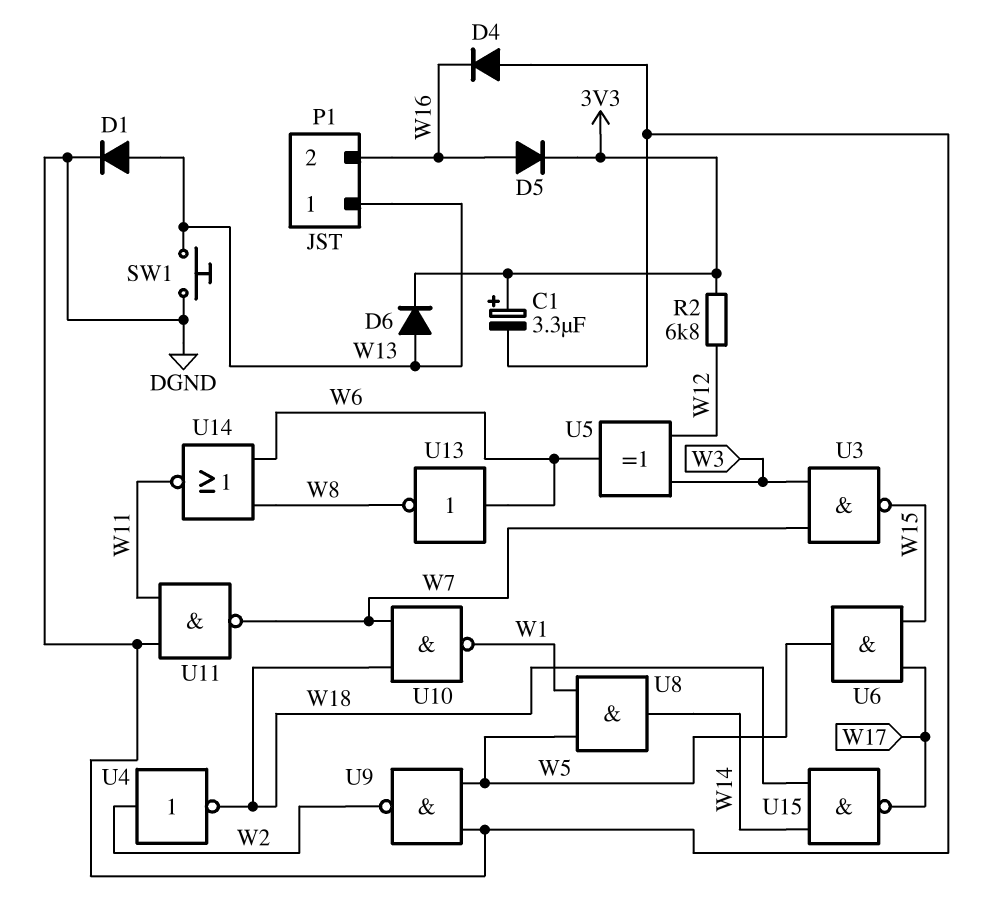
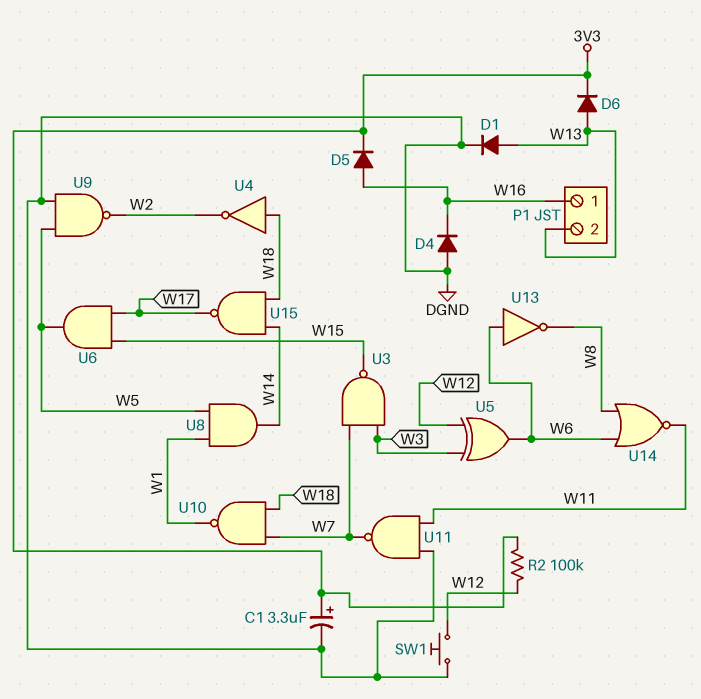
P1 pin 1: W13 -> W16
P1 pin 2: W16 -> W13
R2: 6.8k (3V3, W12) -> 100k (3V3, W12)
SW1: button (DGND, W13) -> button (DGND, W12)
U4: NOT (in W2, out W18) -> NOT (in W18, out W2)

